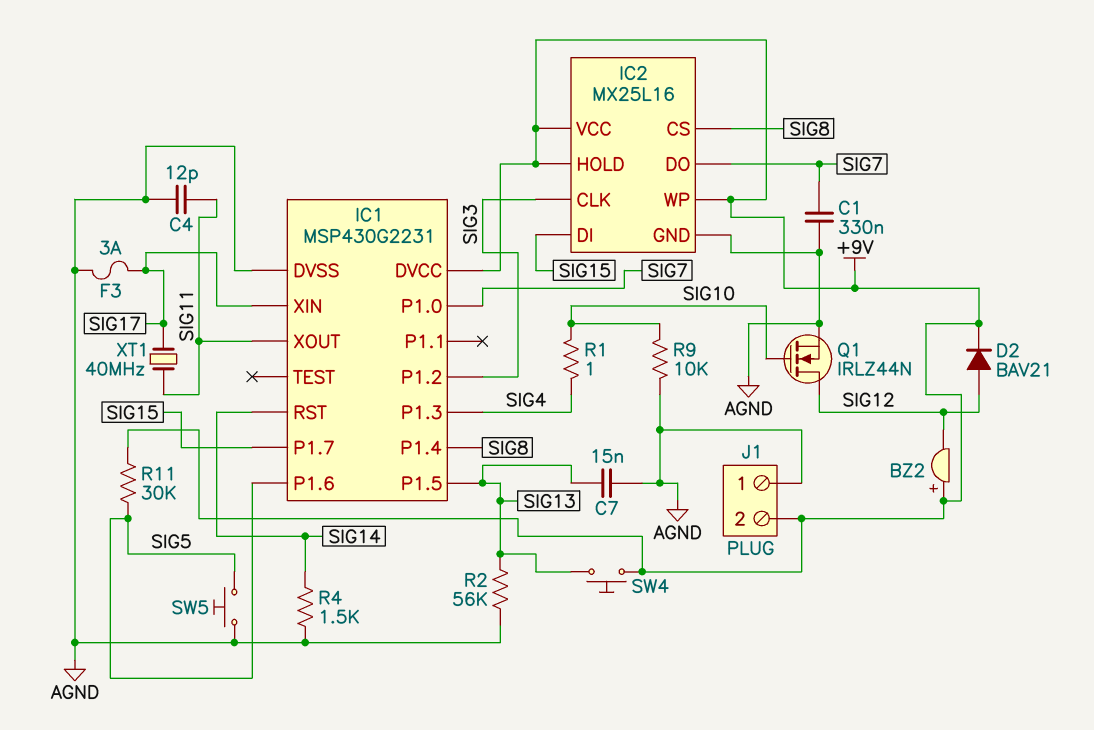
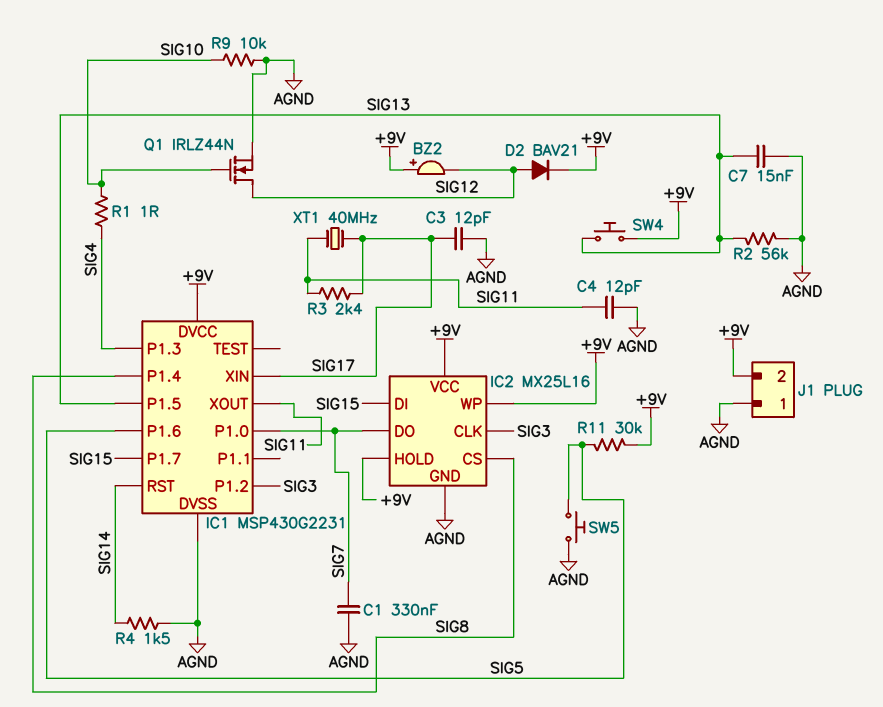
C3: none -> 12pF (AGND, SIG17)
F3: 3A (AGND, SIG17) -> none
R3: none -> 2.4k (SIG11, SIG17)

